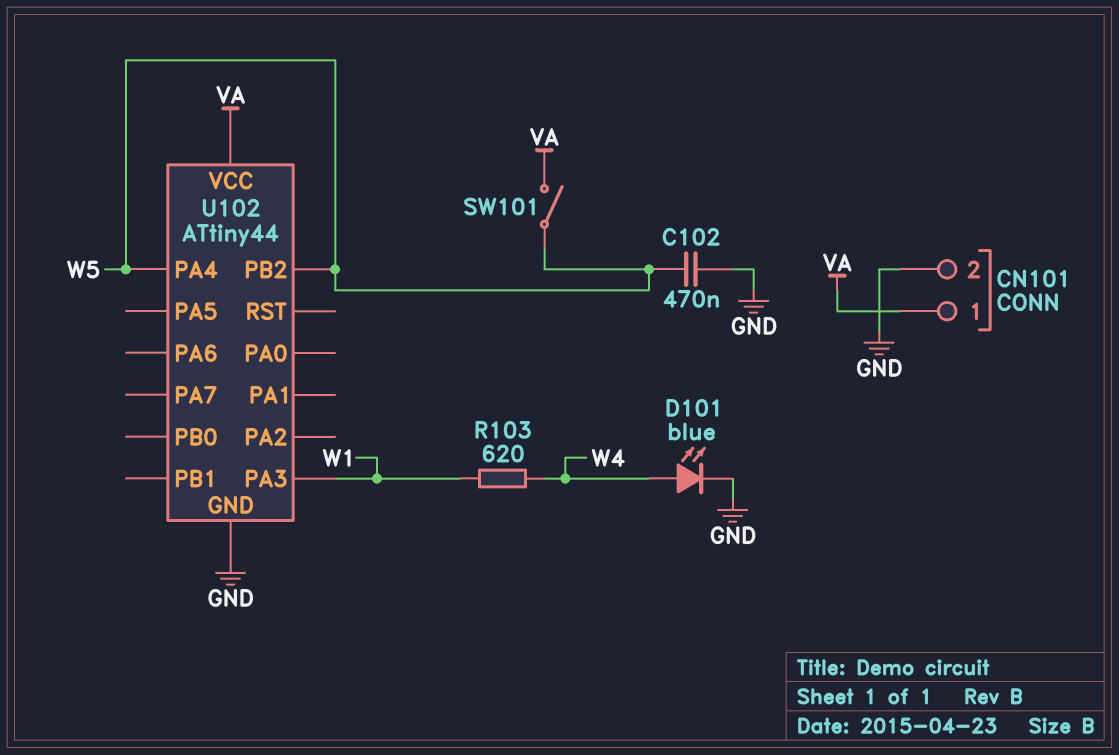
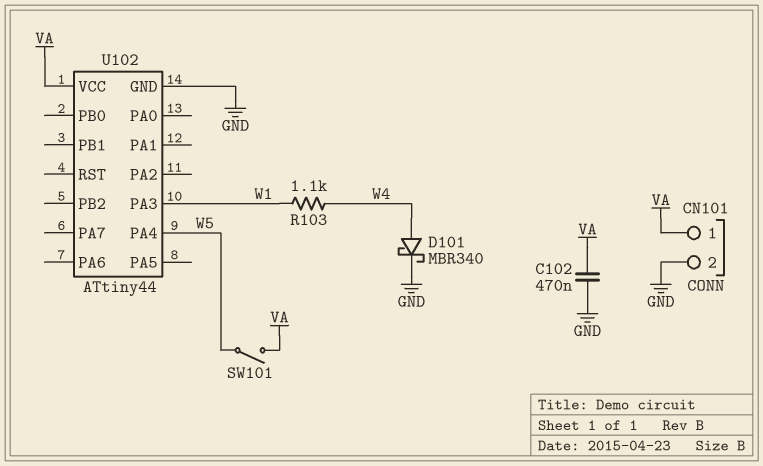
C102: 470nF (GND, W5) -> 470nF (GND, VA)
D101: LED blue (A W4, K GND) -> schottky MBR340 (A W4, K GND)
R103: 620 (W1, W4) -> 1.1k (W1, W4)
U102 pin PB2: W5 -> none

